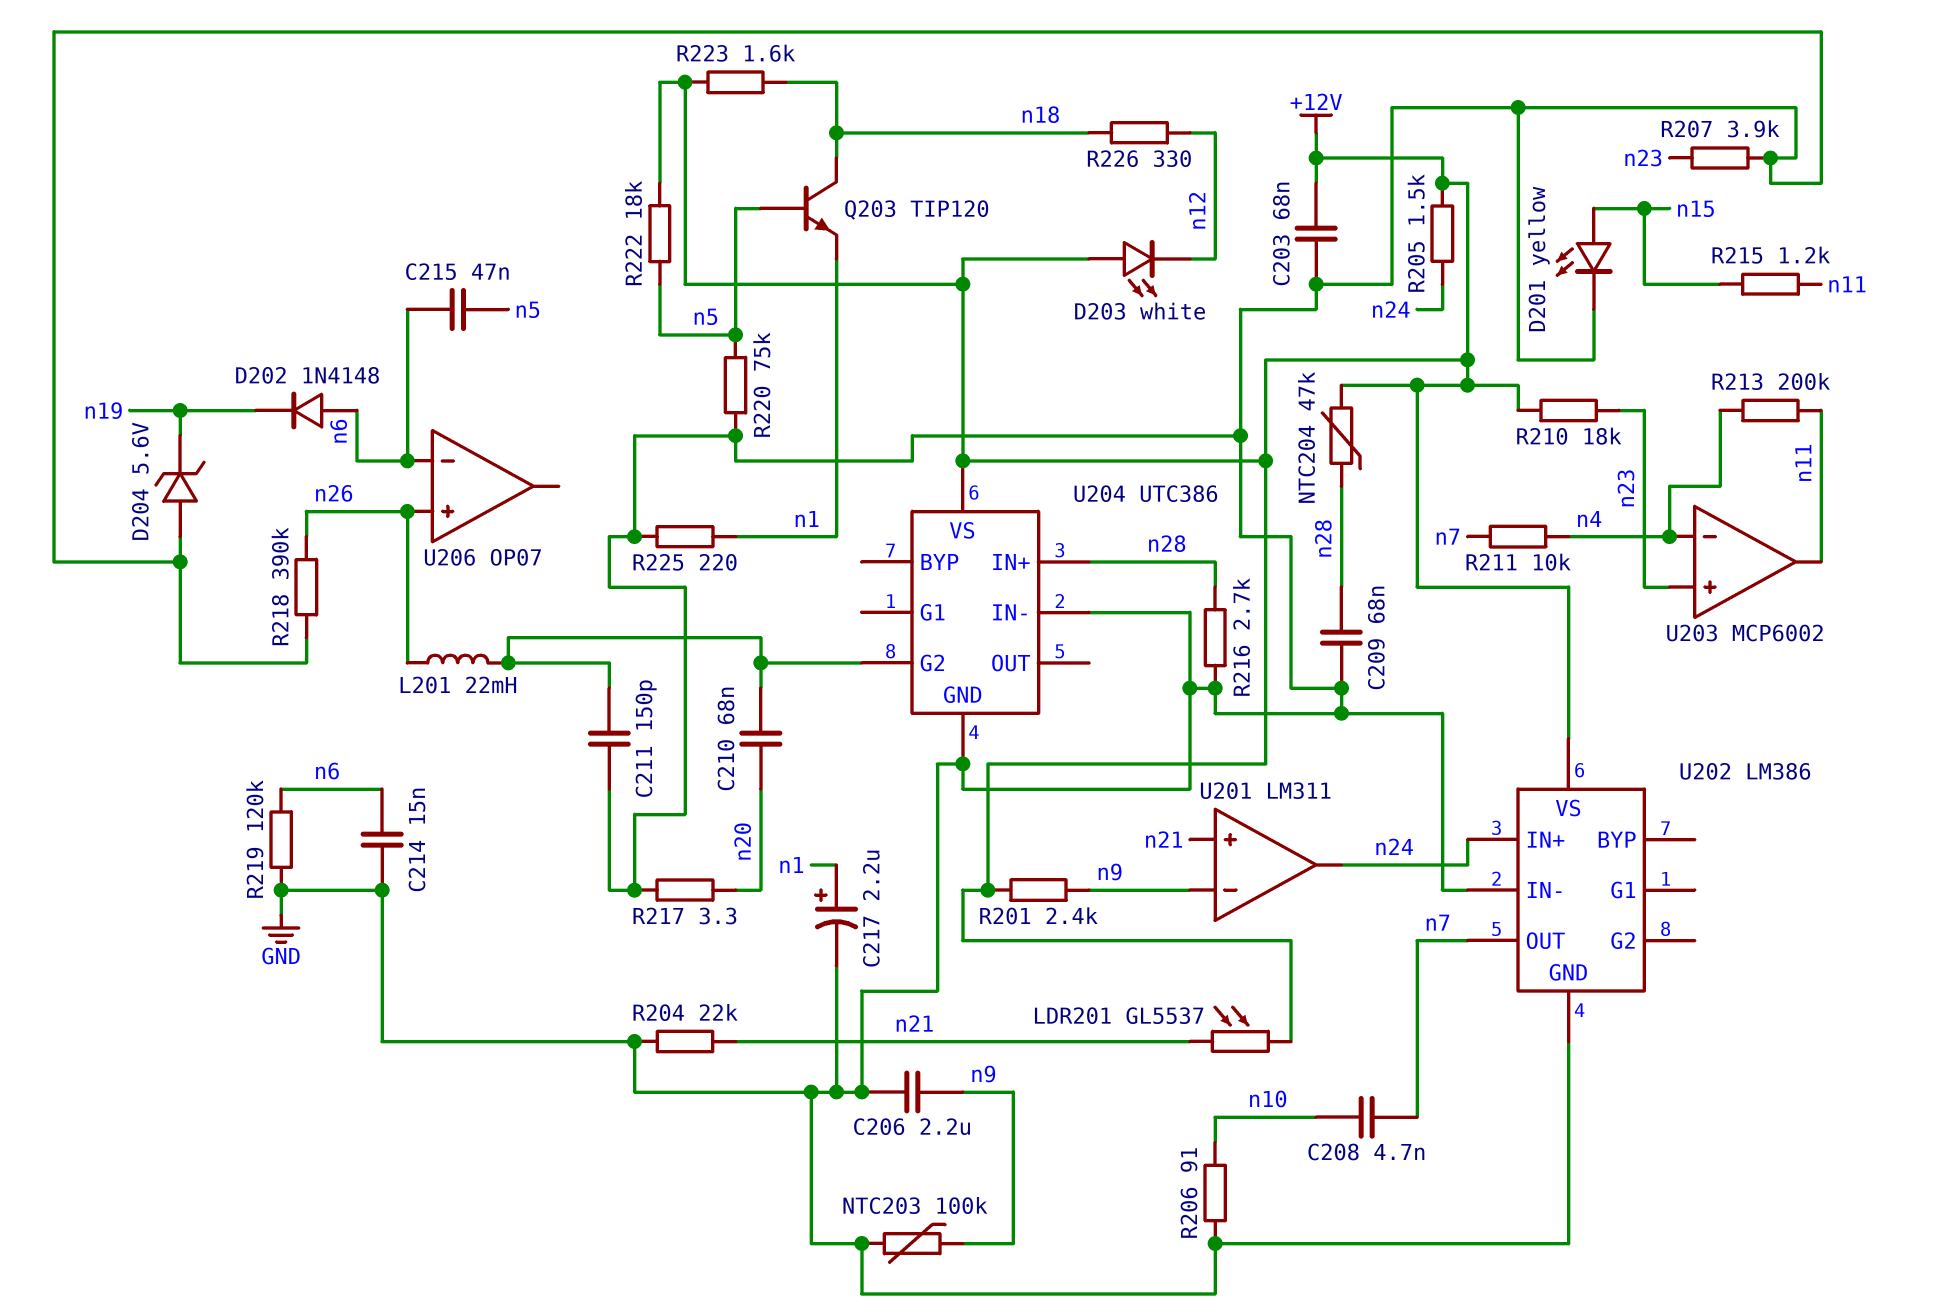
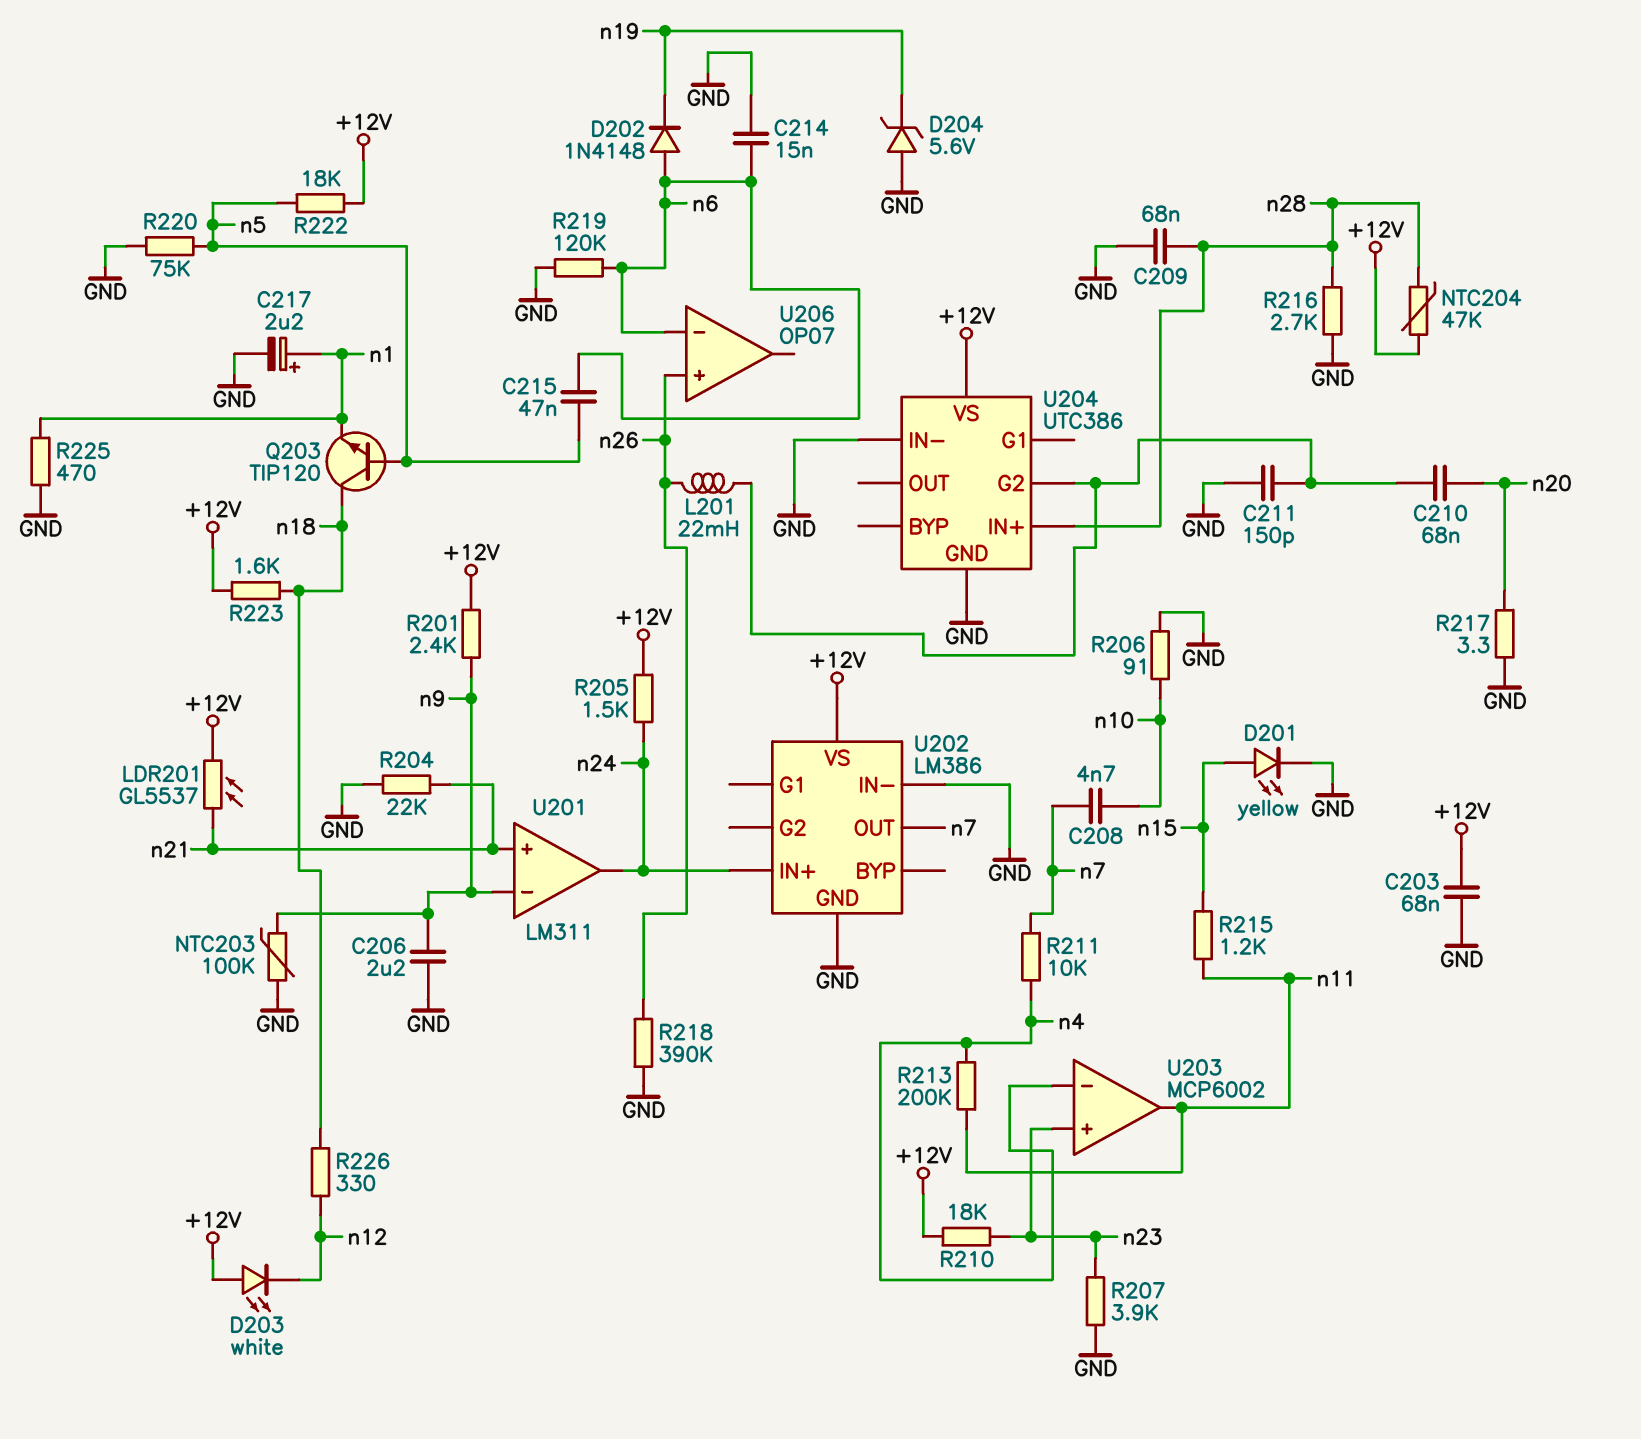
R225: 220 (GND, n1) -> 470 (GND, n1)

